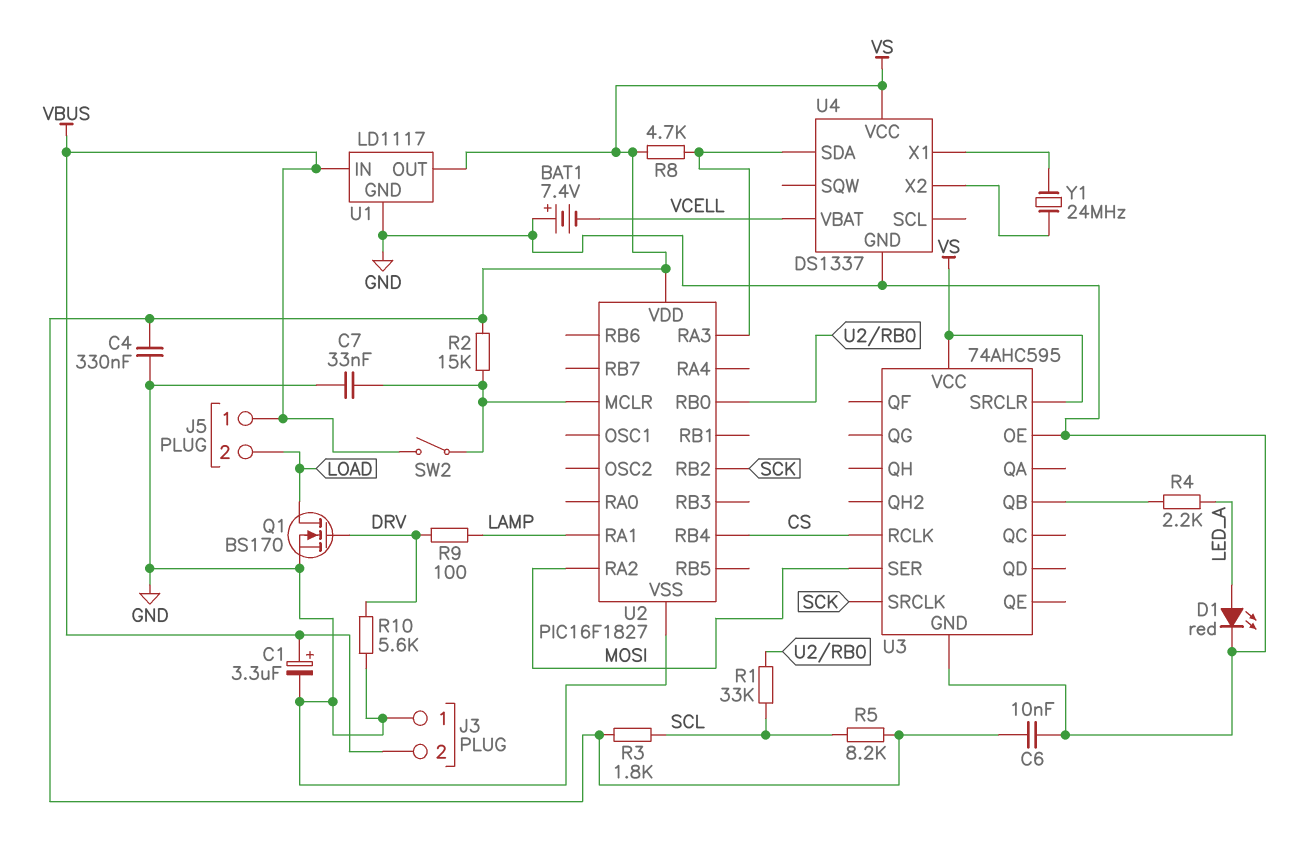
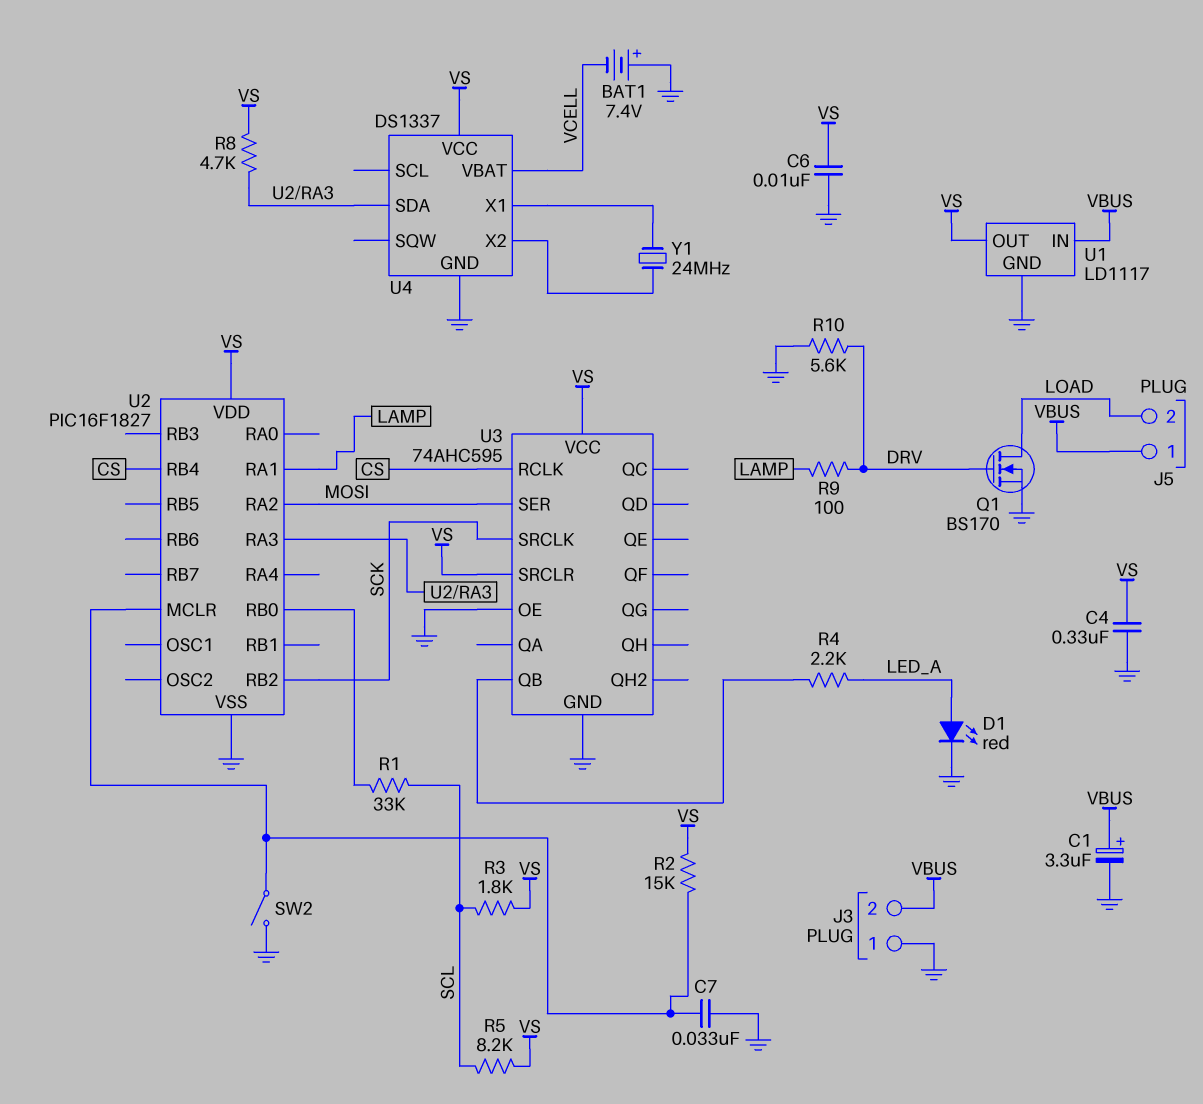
SW2: switch (U2/MCLR, VBUS) -> switch (GND, U2/MCLR)

